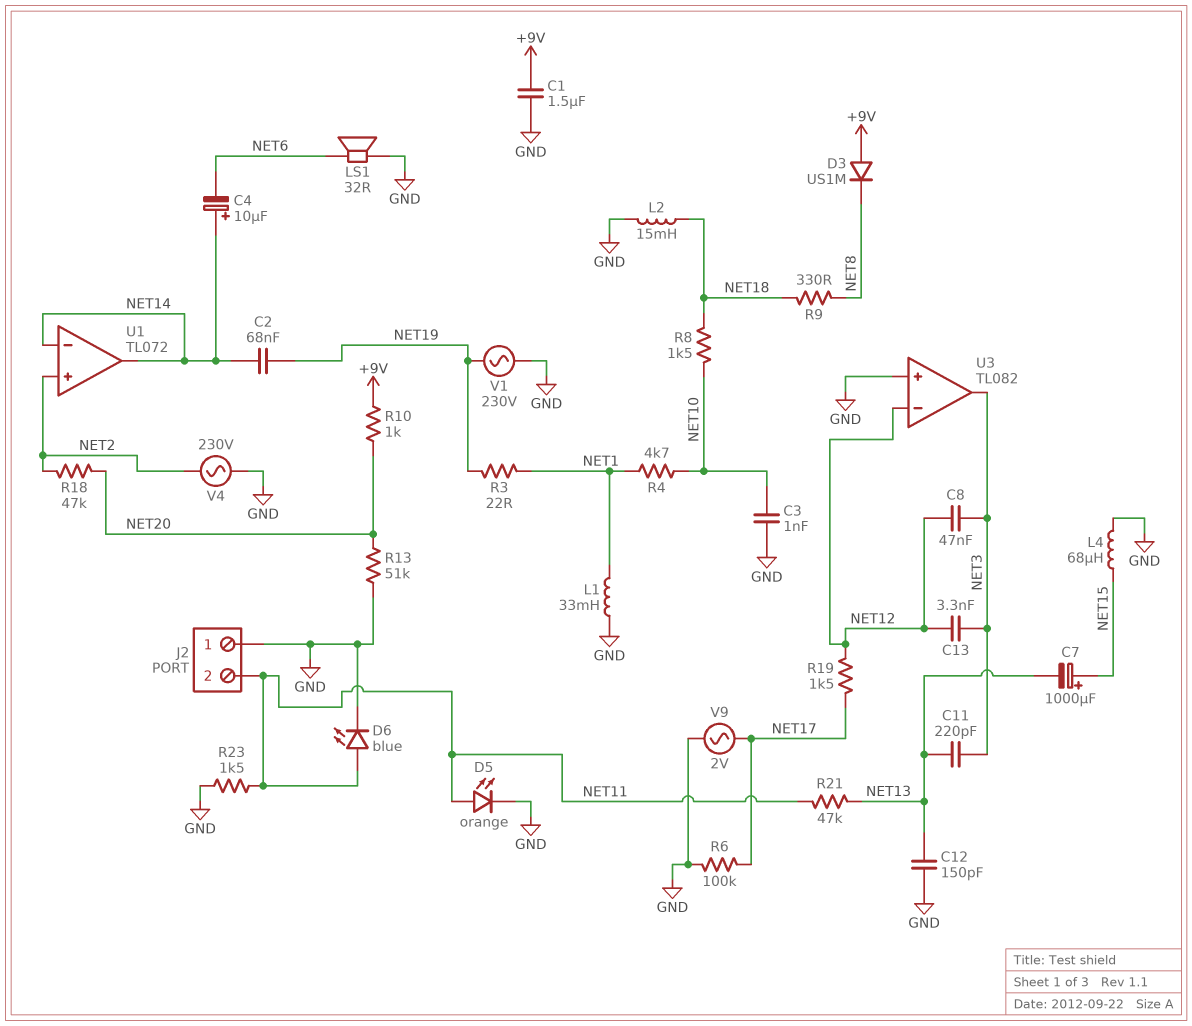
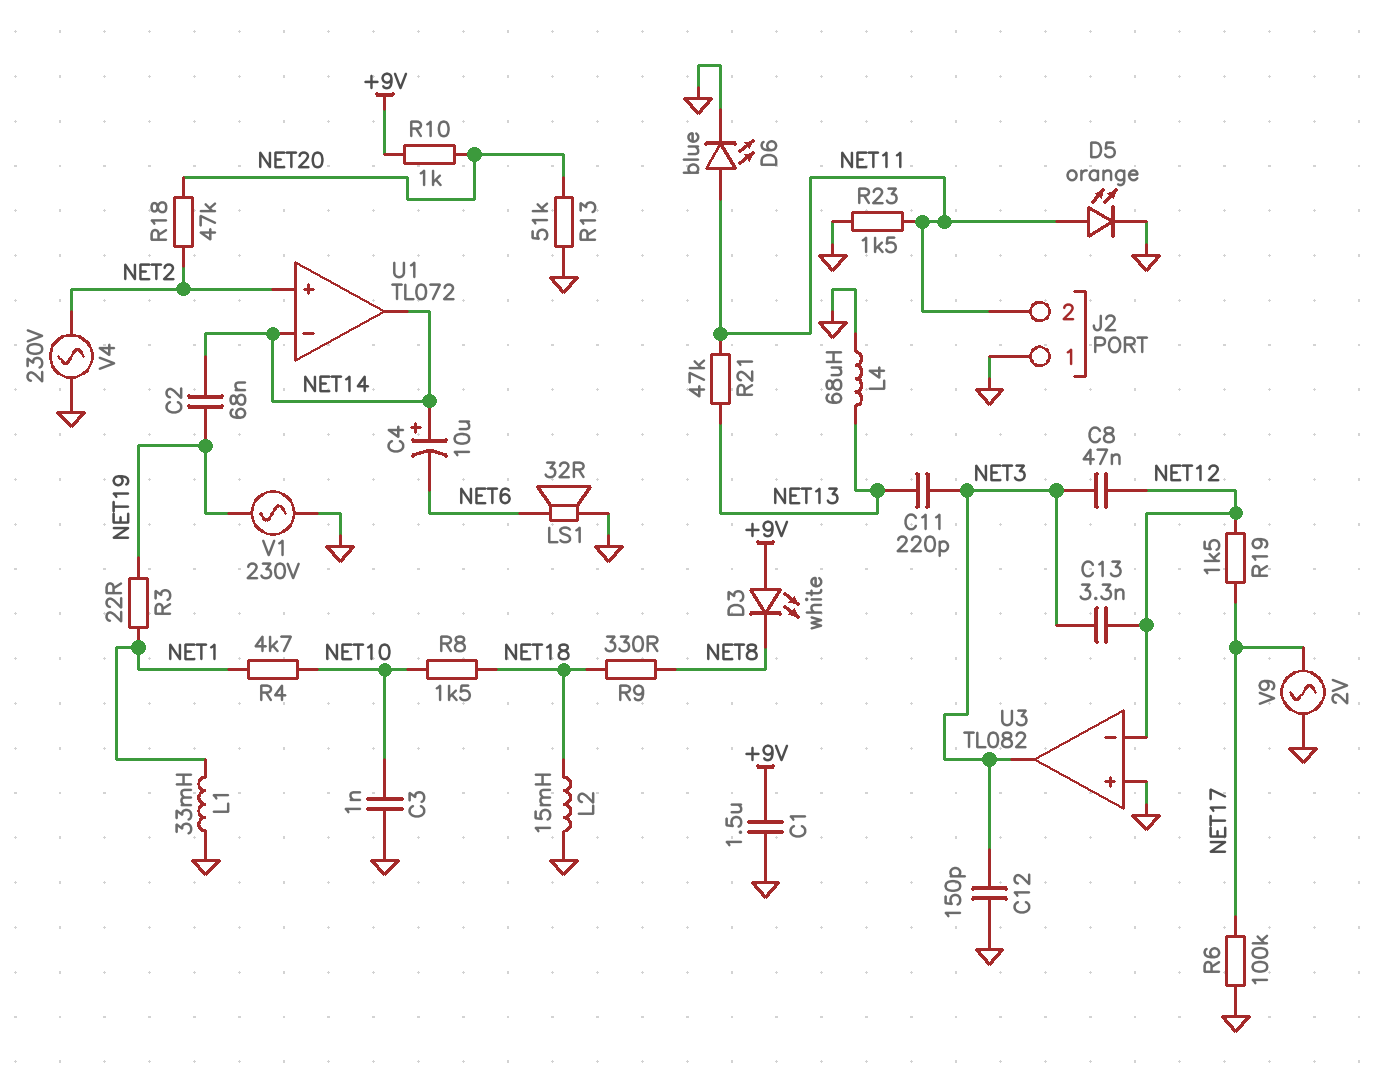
C7: 1000uF (plus NET15, minus NET13) -> none
C12: 150pF (GND, NET13) -> 150pF (GND, NET3)
D3: diode US1M (A +9V, K NET8) -> LED white (A +9V, K NET8)
L4: 68uH (GND, NET15) -> 68uH (GND, NET13)

